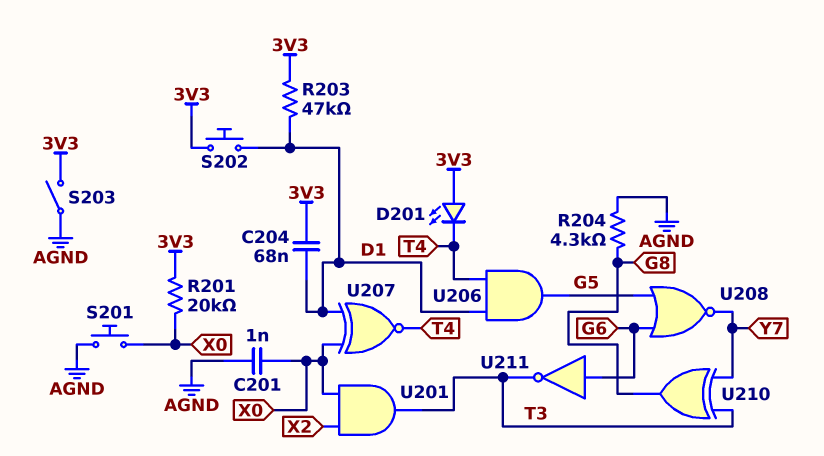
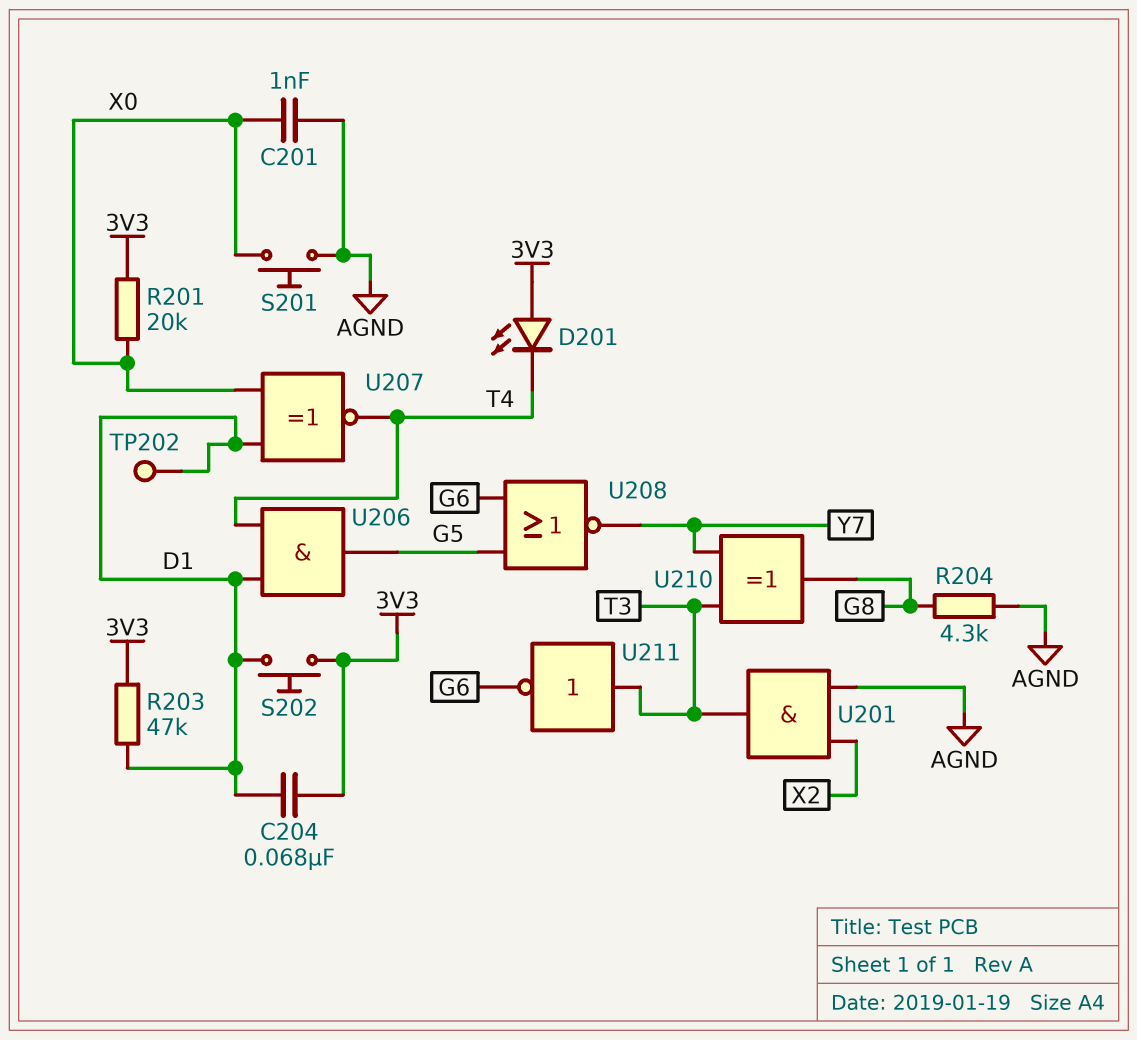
S203: switch (3V3, AGND) -> none
TP202: none -> test point (D1)
U201: AND (in X0, in X2, out T3) -> AND (in AGND, in X2, out T3)
U211: NOT (in G6, out T3) -> NOT (in T3, out G6)

